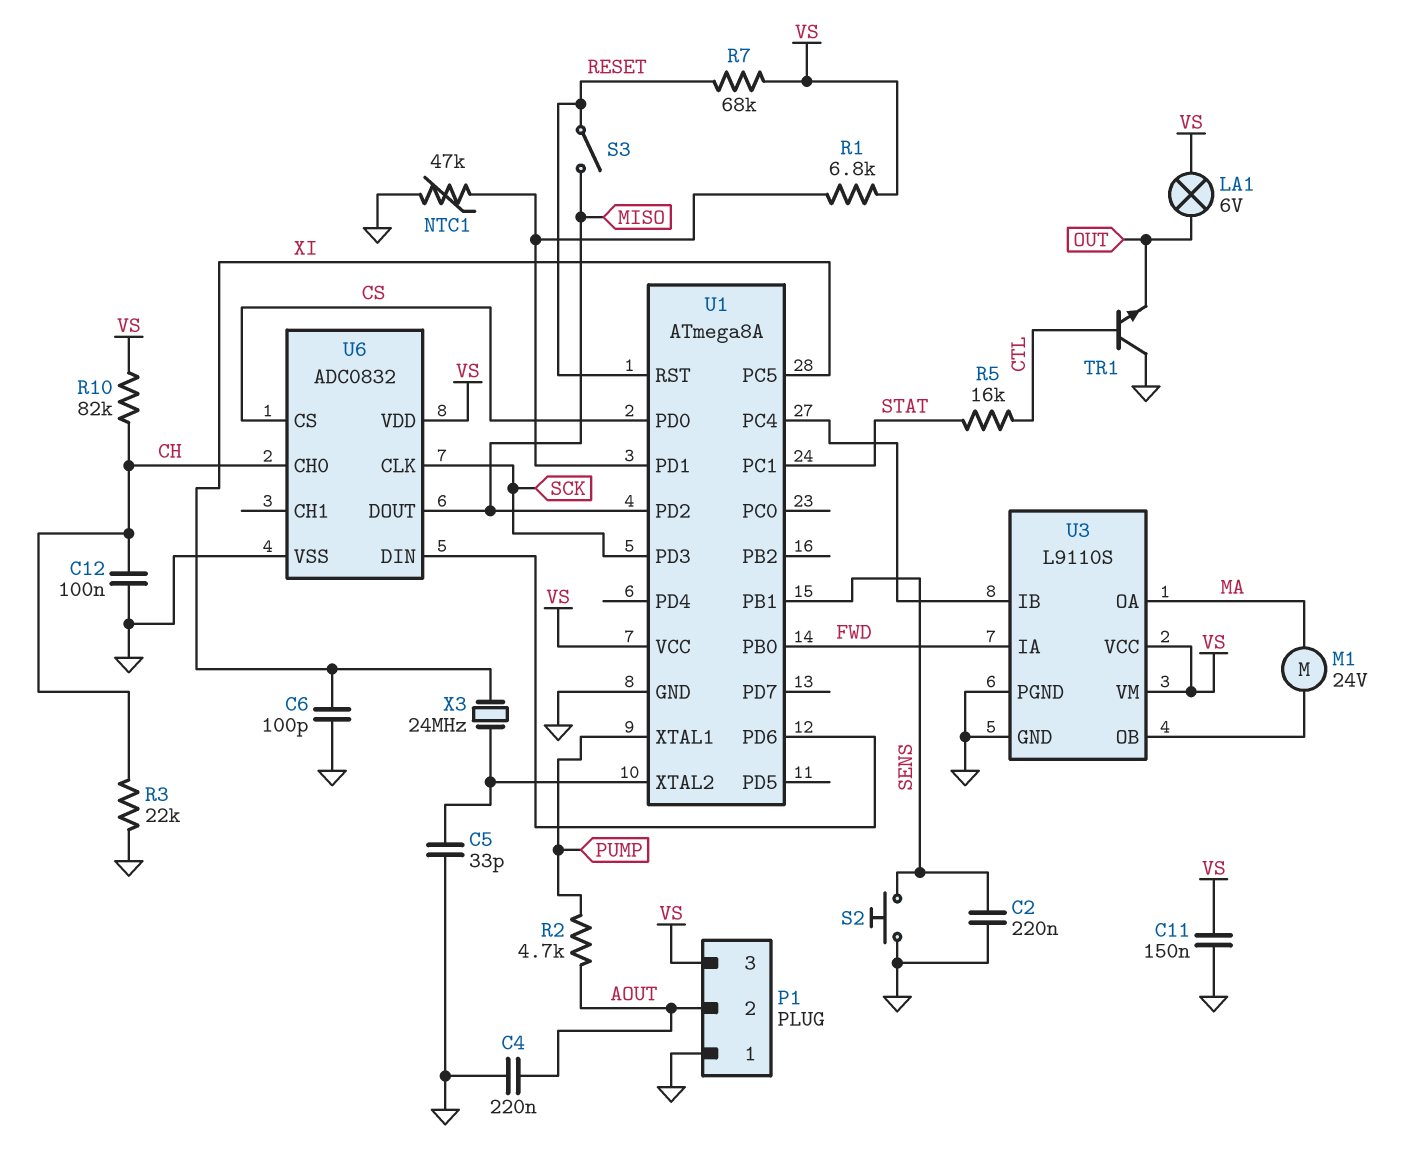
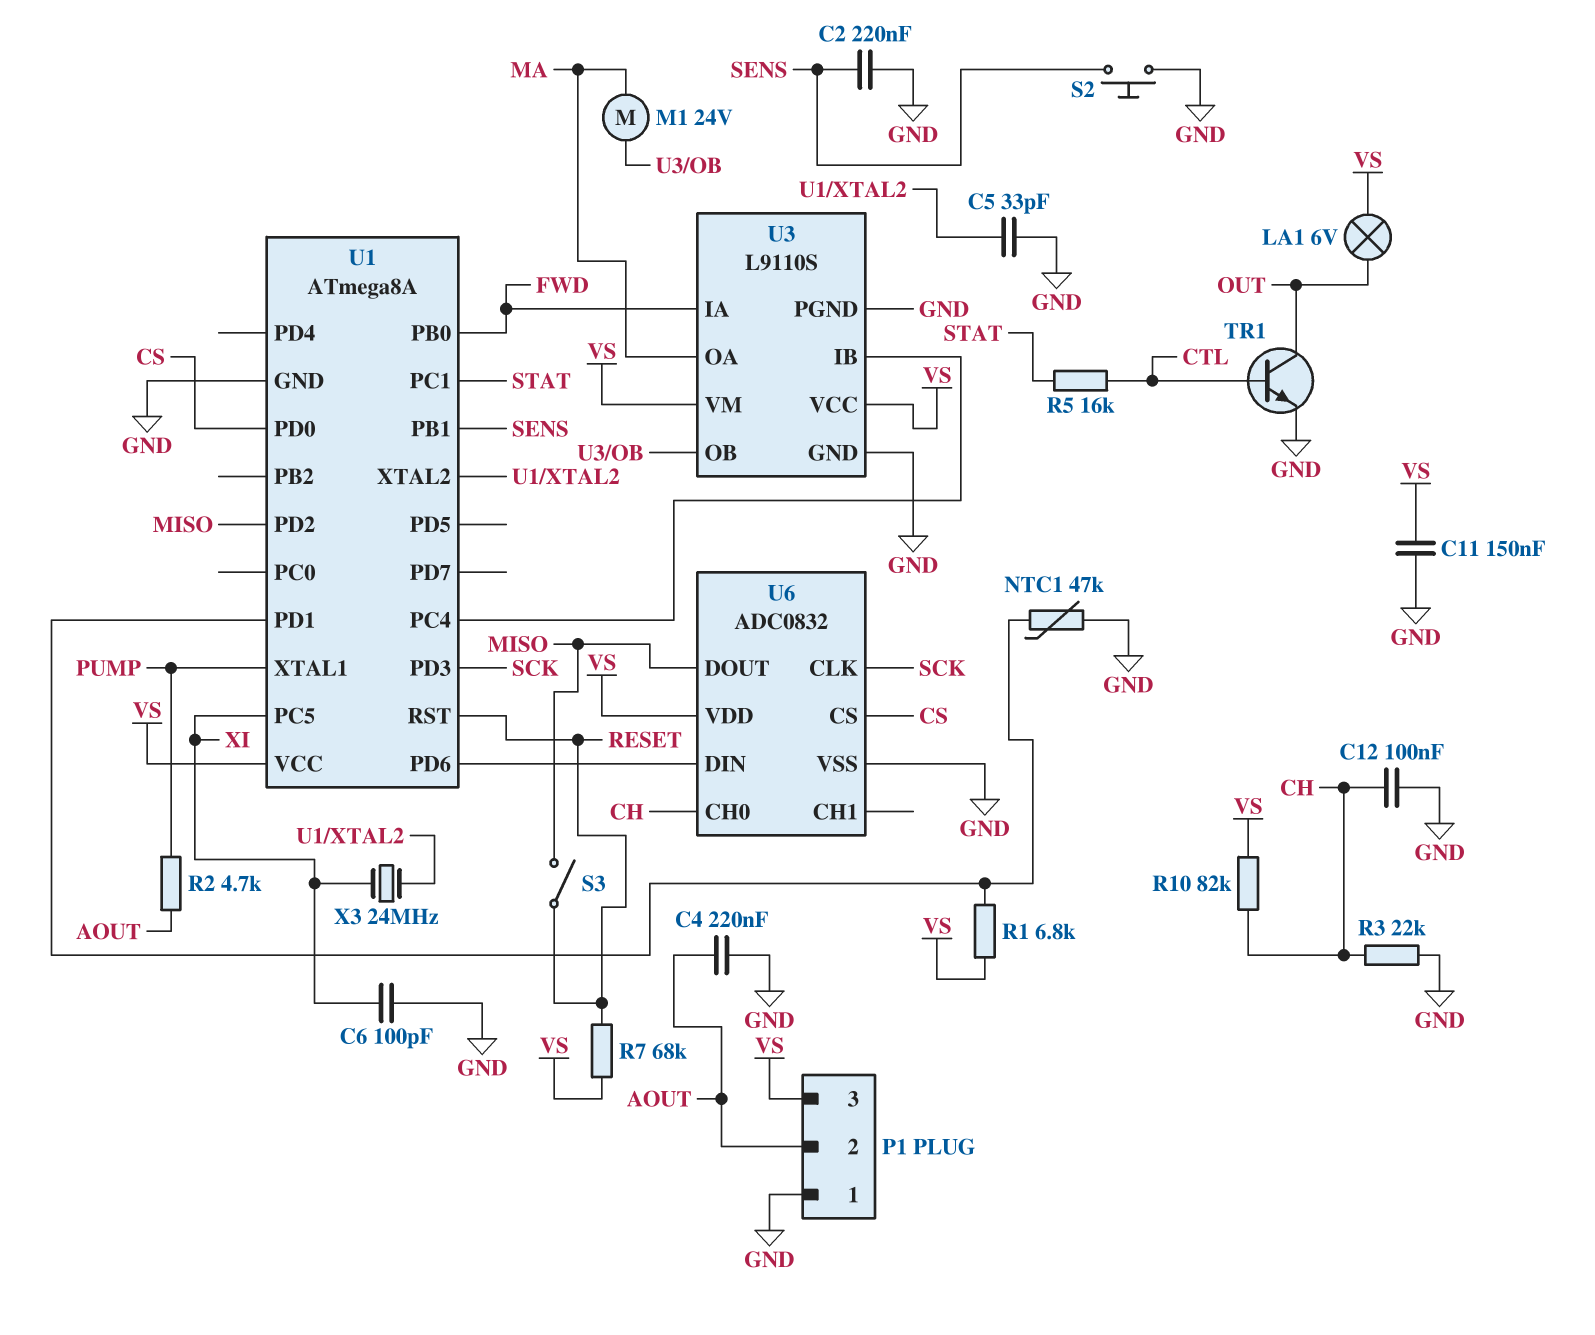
TR1: NPN (B CTL, C GND, E OUT) -> NPN (B CTL, C OUT, E GND)

